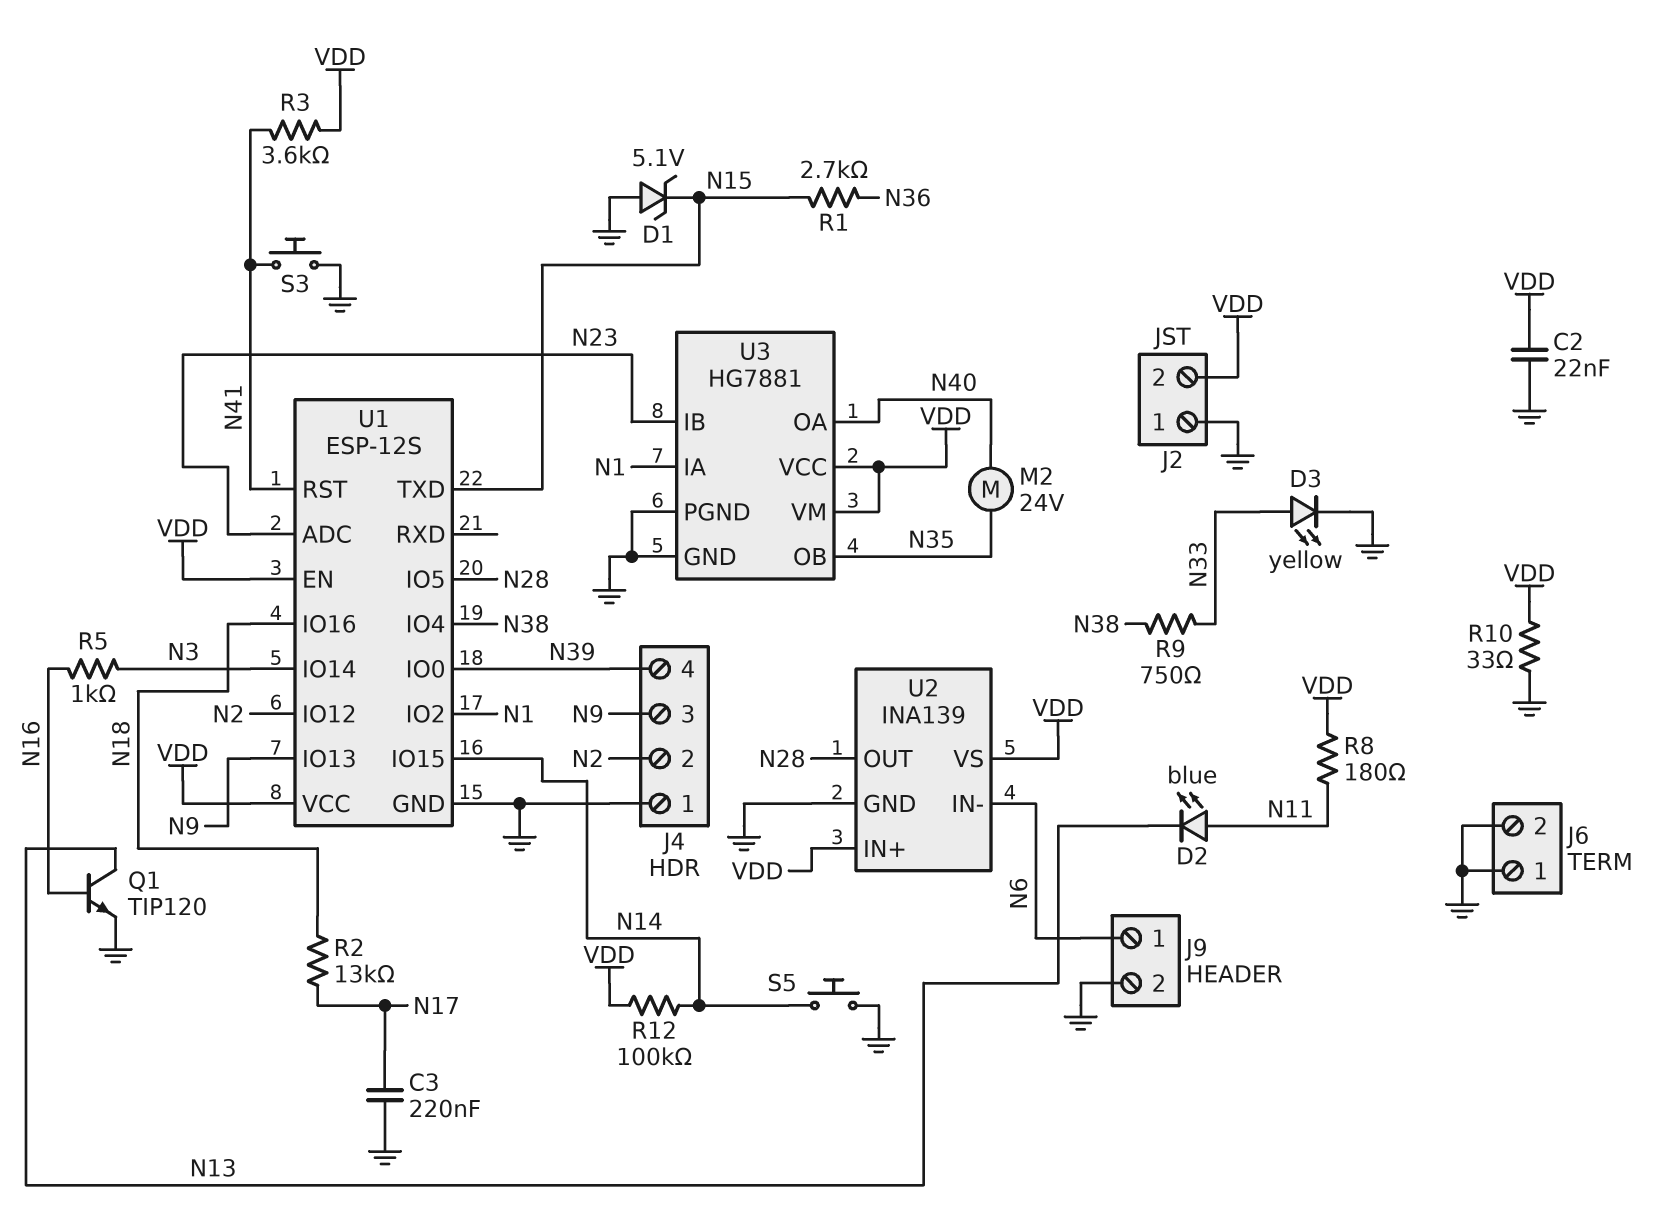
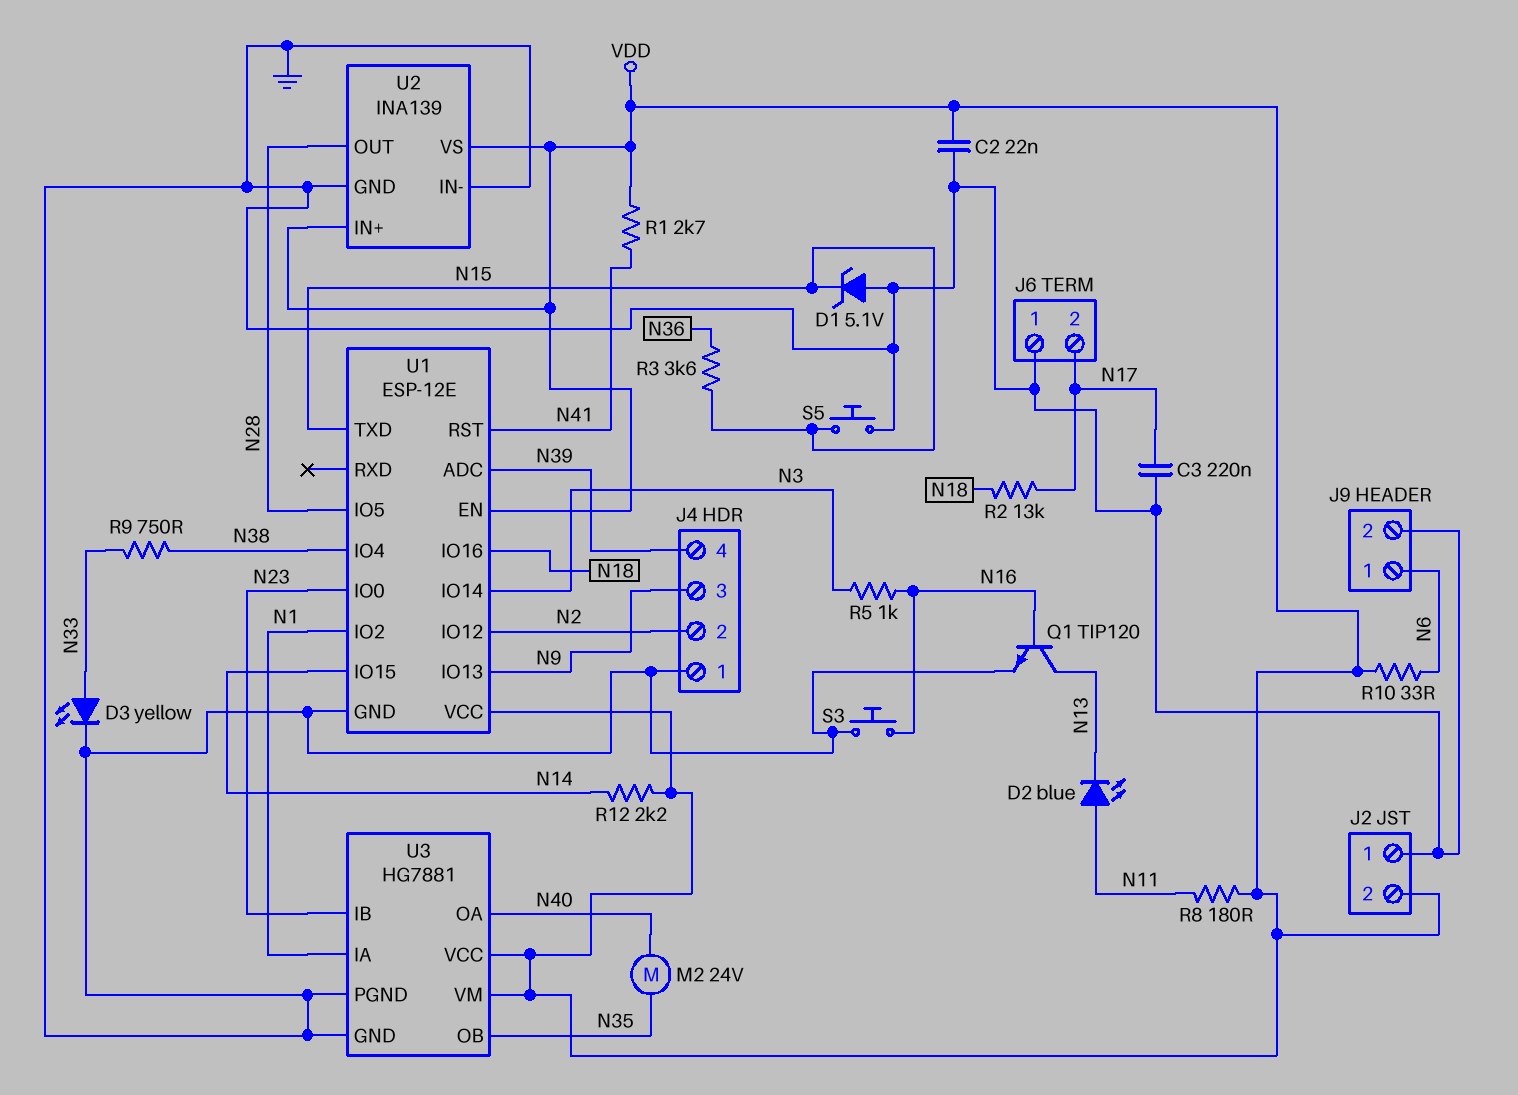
J6 pin 2: GND -> N17
R1: 2.7k (N15, N36) -> 2.7k (N41, VDD)
R3: 3.6k (N41, VDD) -> 3.6k (N15, N36)
R10: 33 (GND, VDD) -> 33 (N6, VDD)
R12: 100k (N14, VDD) -> 2.2k (N14, VDD)
S3: button (GND, N41) -> button (GND, N16)
S5: button (GND, N14) -> button (GND, N15)
U1: ESP-12S -> ESP-12E
U1 pin ADC: N23 -> N39
U1 pin IO0: N39 -> N23
U2 pin IN-: N6 -> GND

